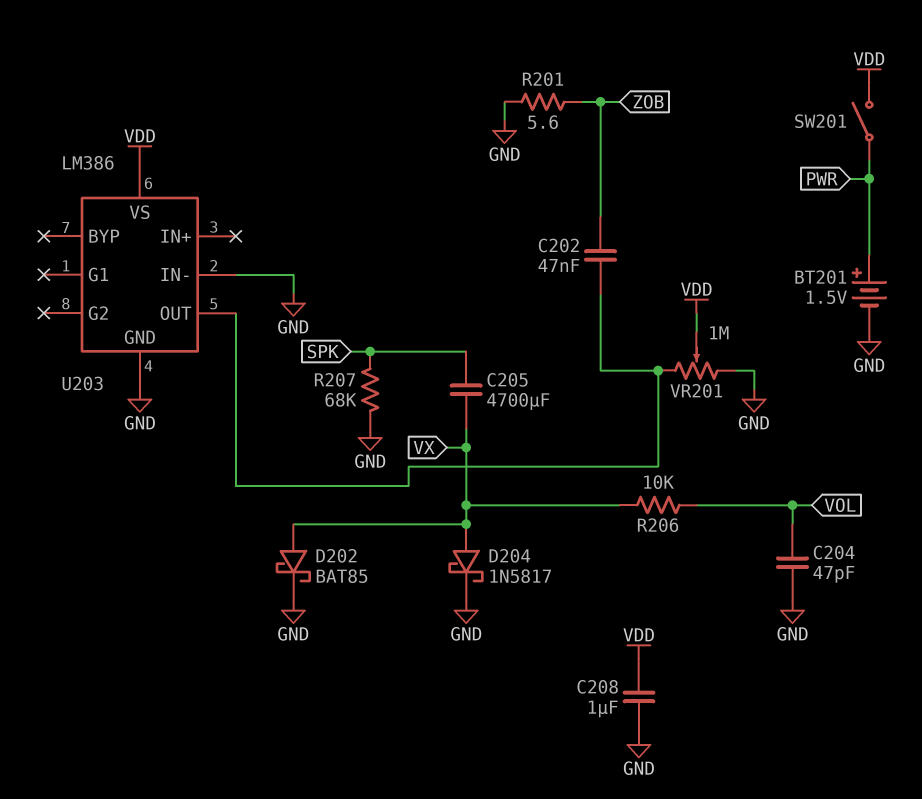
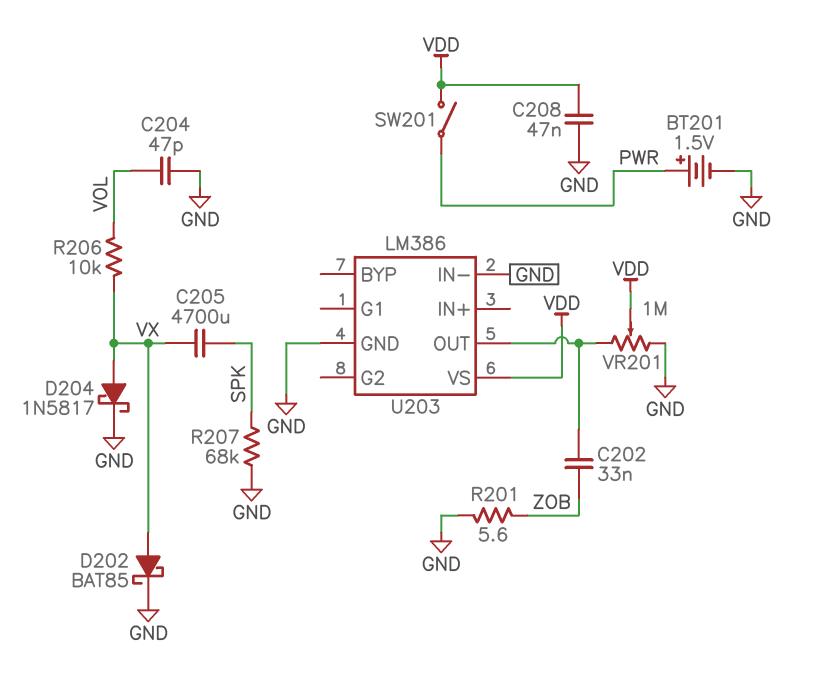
C202: 47nF (U203/OUT, ZOB) -> 33nF (U203/OUT, ZOB)
C208: 1uF (GND, VDD) -> 47nF (GND, VDD)

